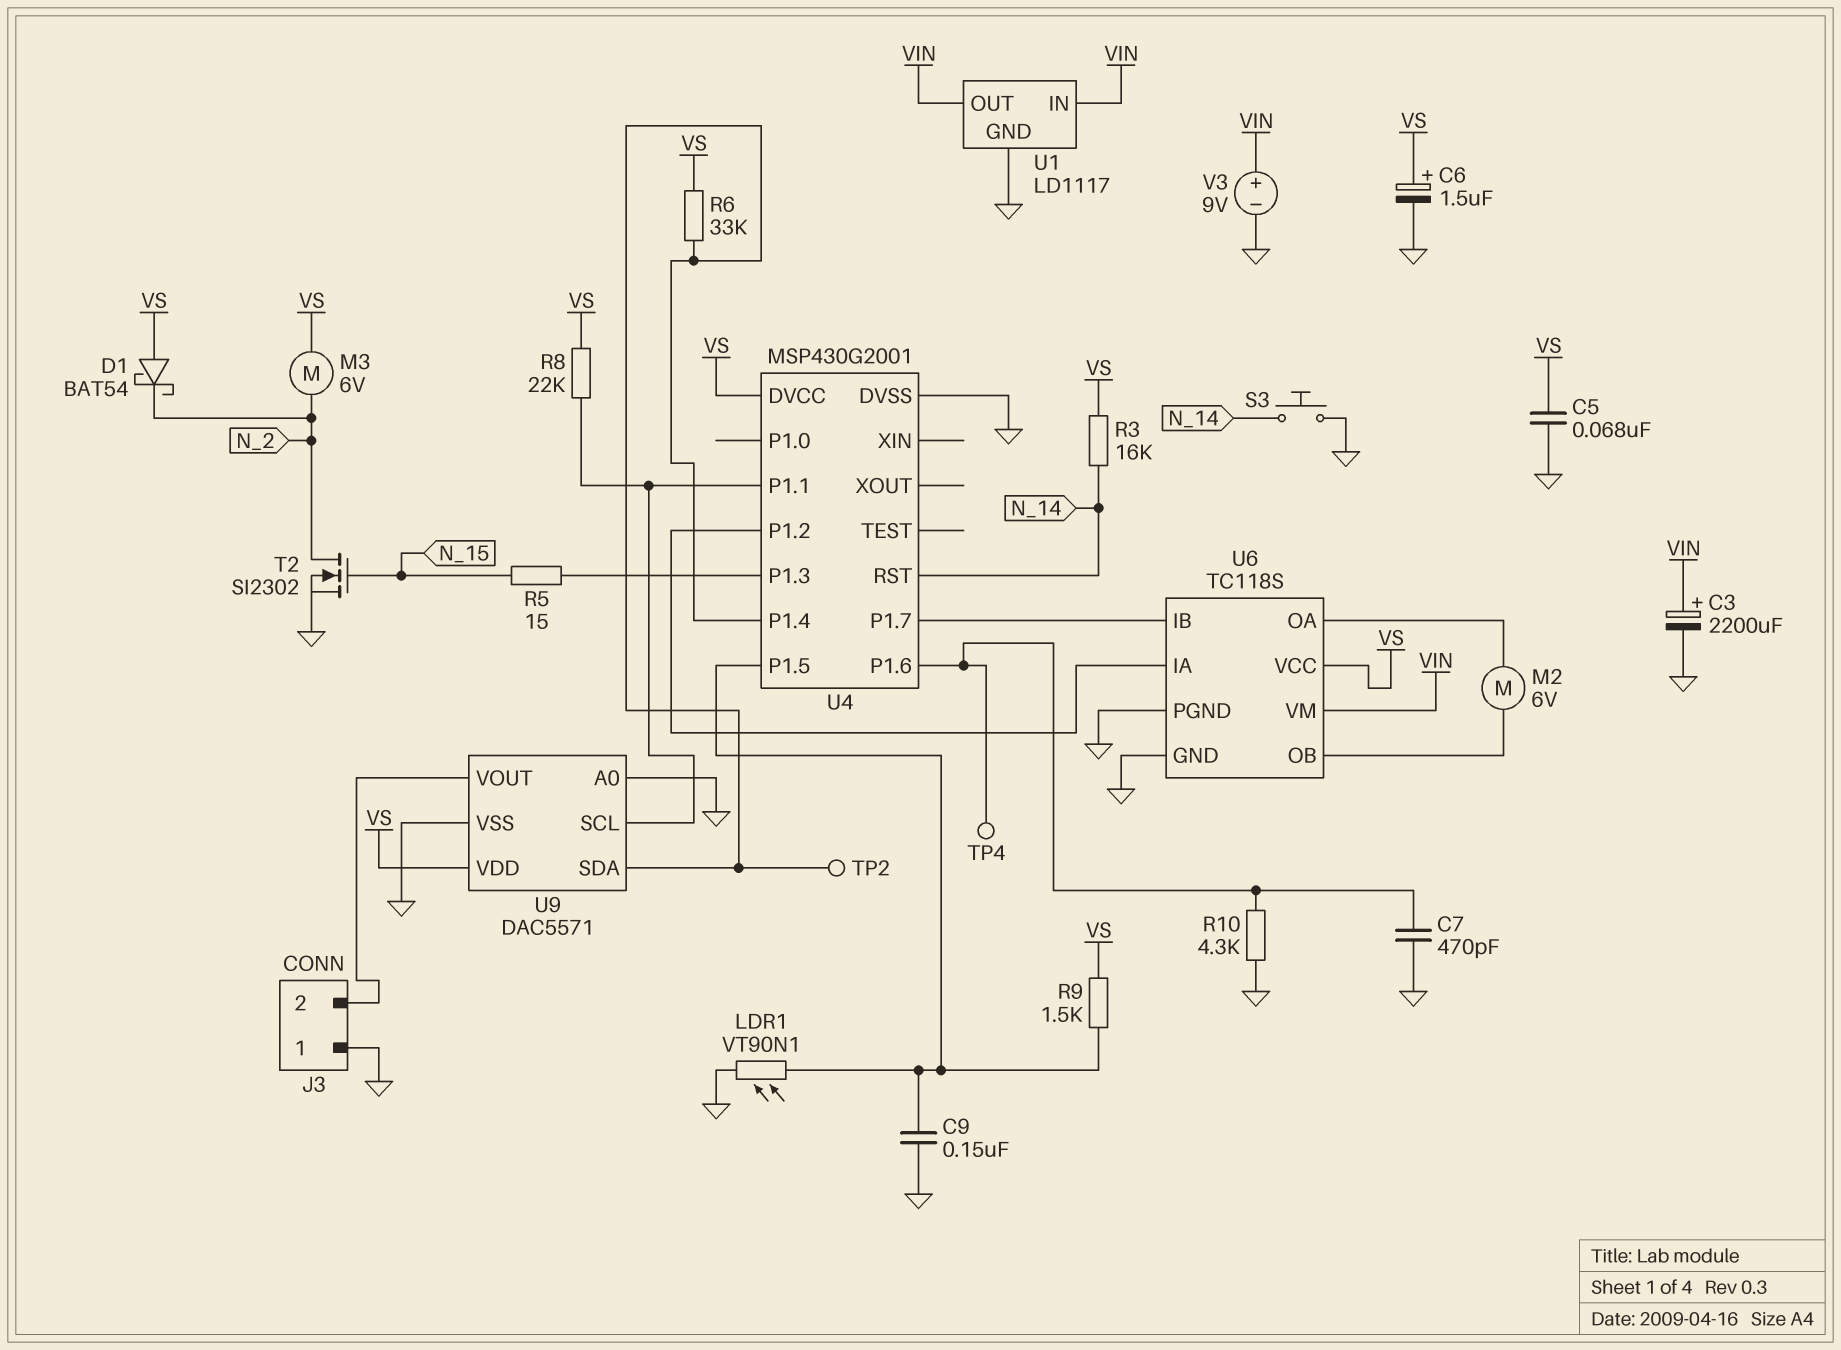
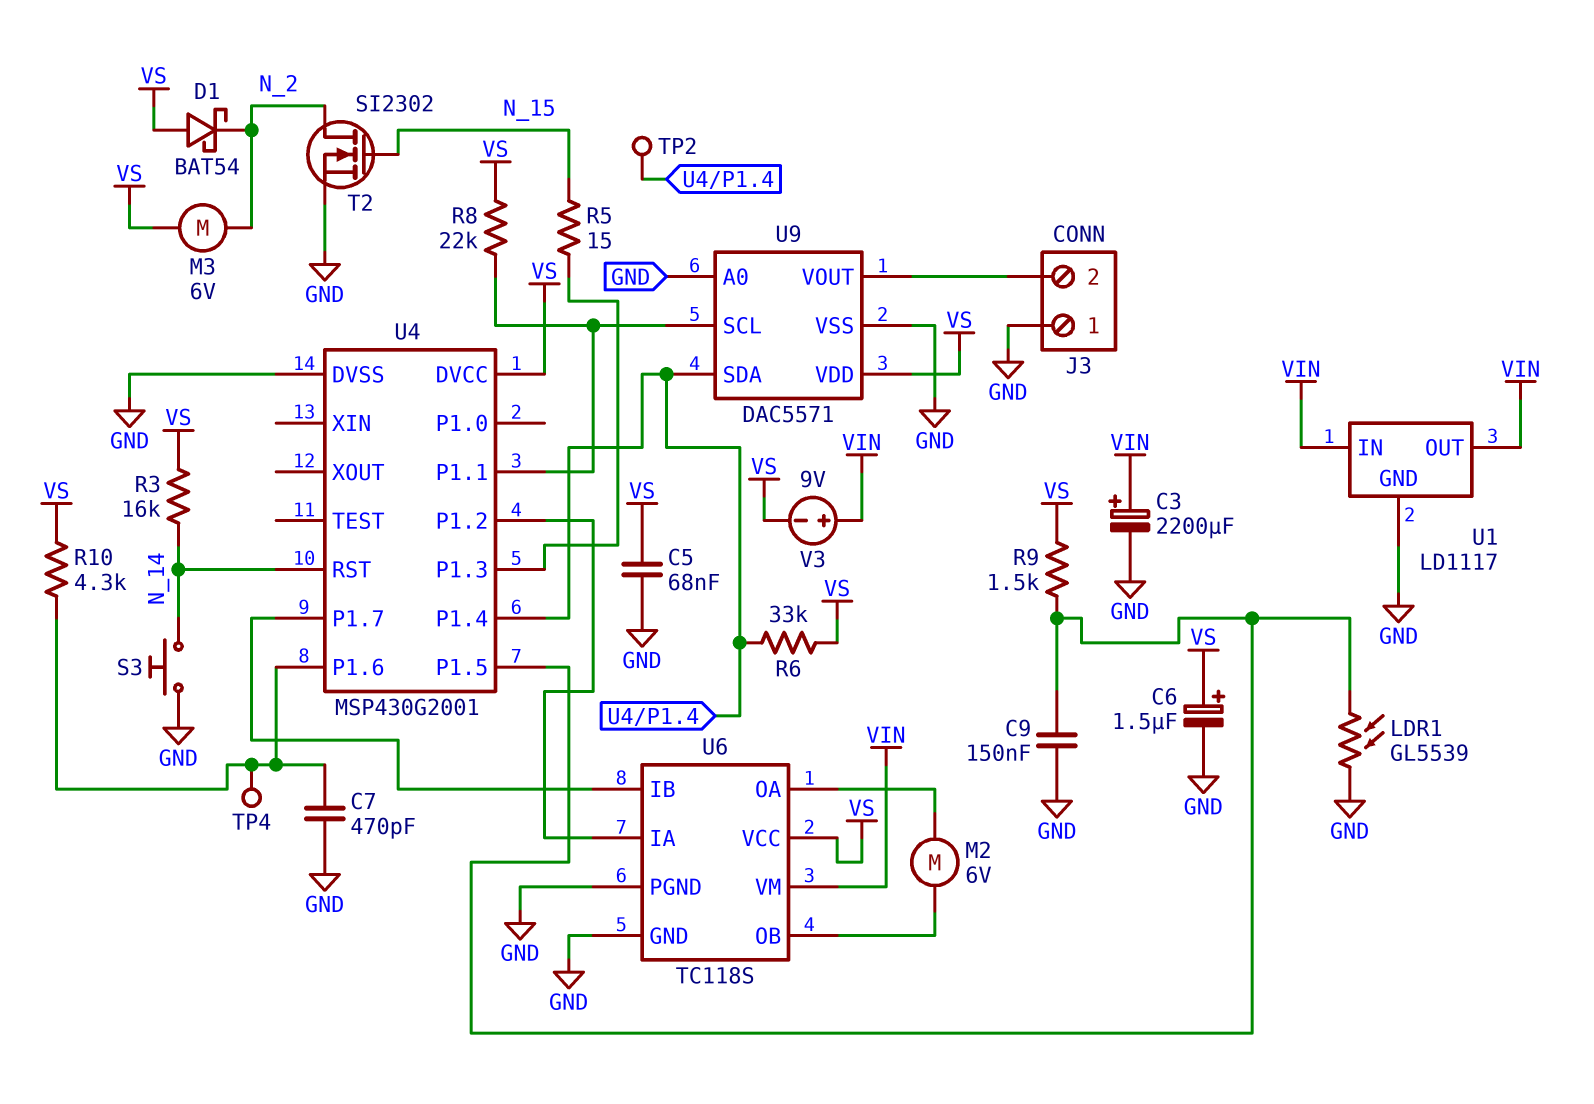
LDR1: VT90N1 (GND, U4/P1.5) -> GL5539 (GND, U4/P1.5)
R10: 4.3k (GND, U4/P1.6) -> 4.3k (U4/P1.6, VS)
V3: 9V (plus VIN, minus GND) -> 9V (plus VIN, minus VS)

